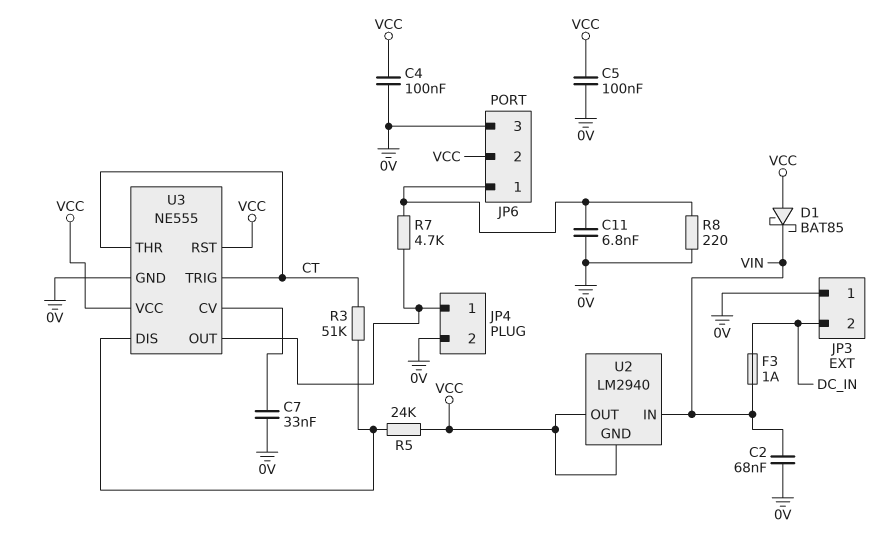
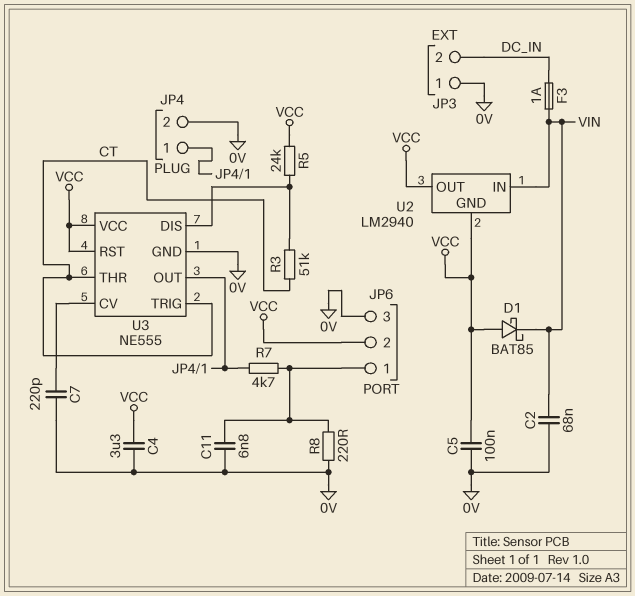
C4: 100nF (0V, VCC) -> 3.3uF (0V, VCC)
C7: 33nF (0V, U3/CV) -> 220pF (0V, U3/CV)

